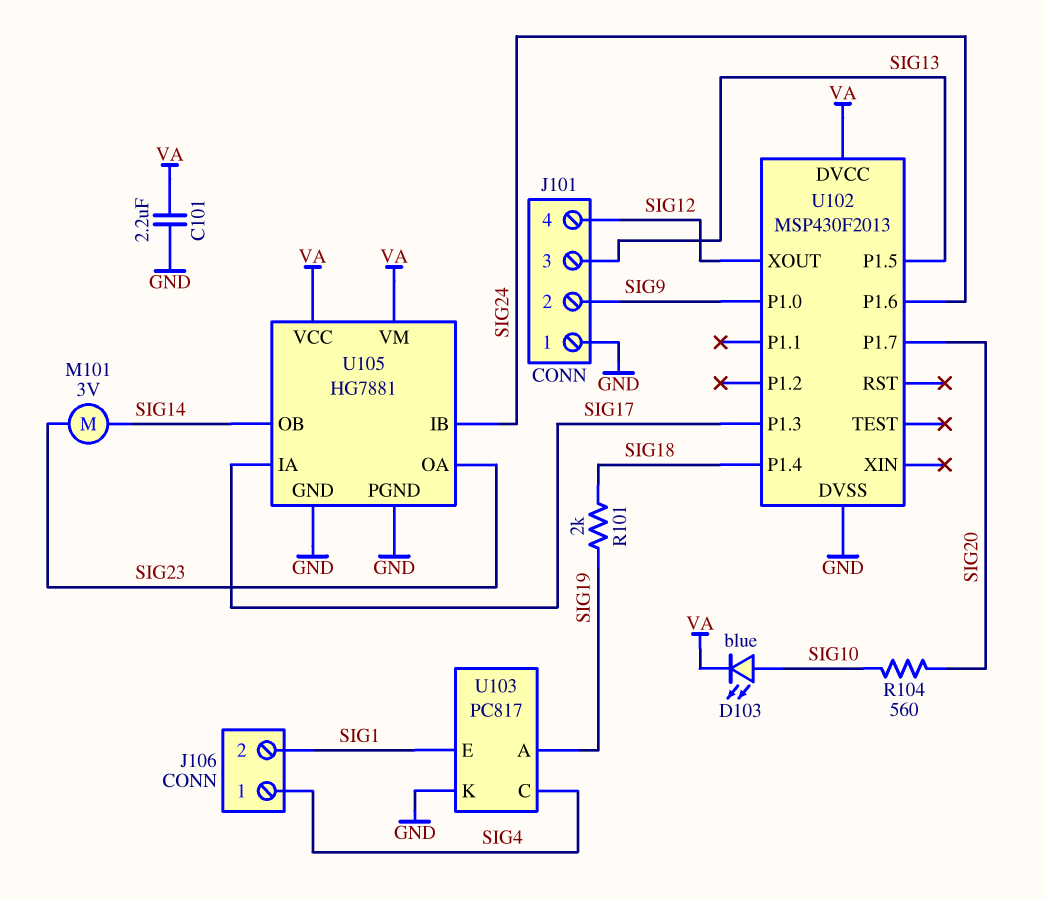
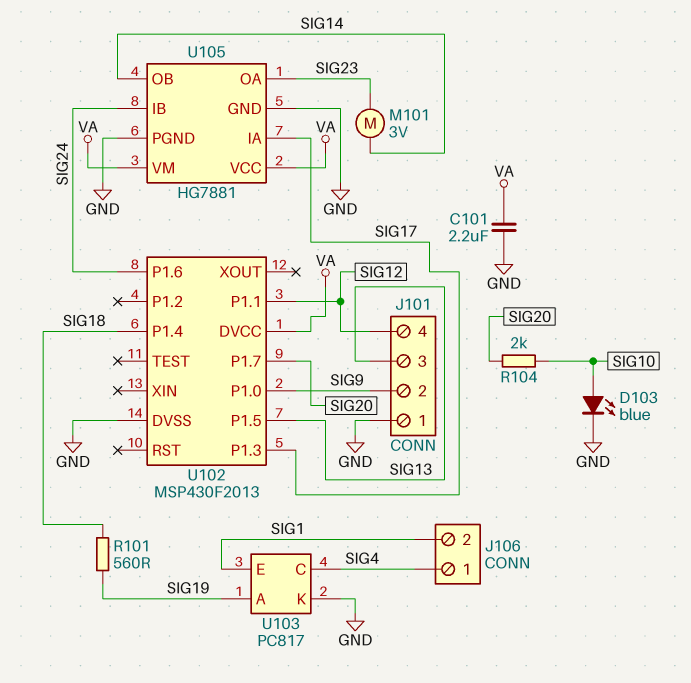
D103: LED blue (A SIG10, K VA) -> LED blue (A SIG10, K GND)
R101: 2k (SIG18, SIG19) -> 560 (SIG18, SIG19)
R104: 560 (SIG10, SIG20) -> 2k (SIG10, SIG20)
U102 pin P1.1: none -> SIG12
U102 pin XOUT: SIG12 -> none

